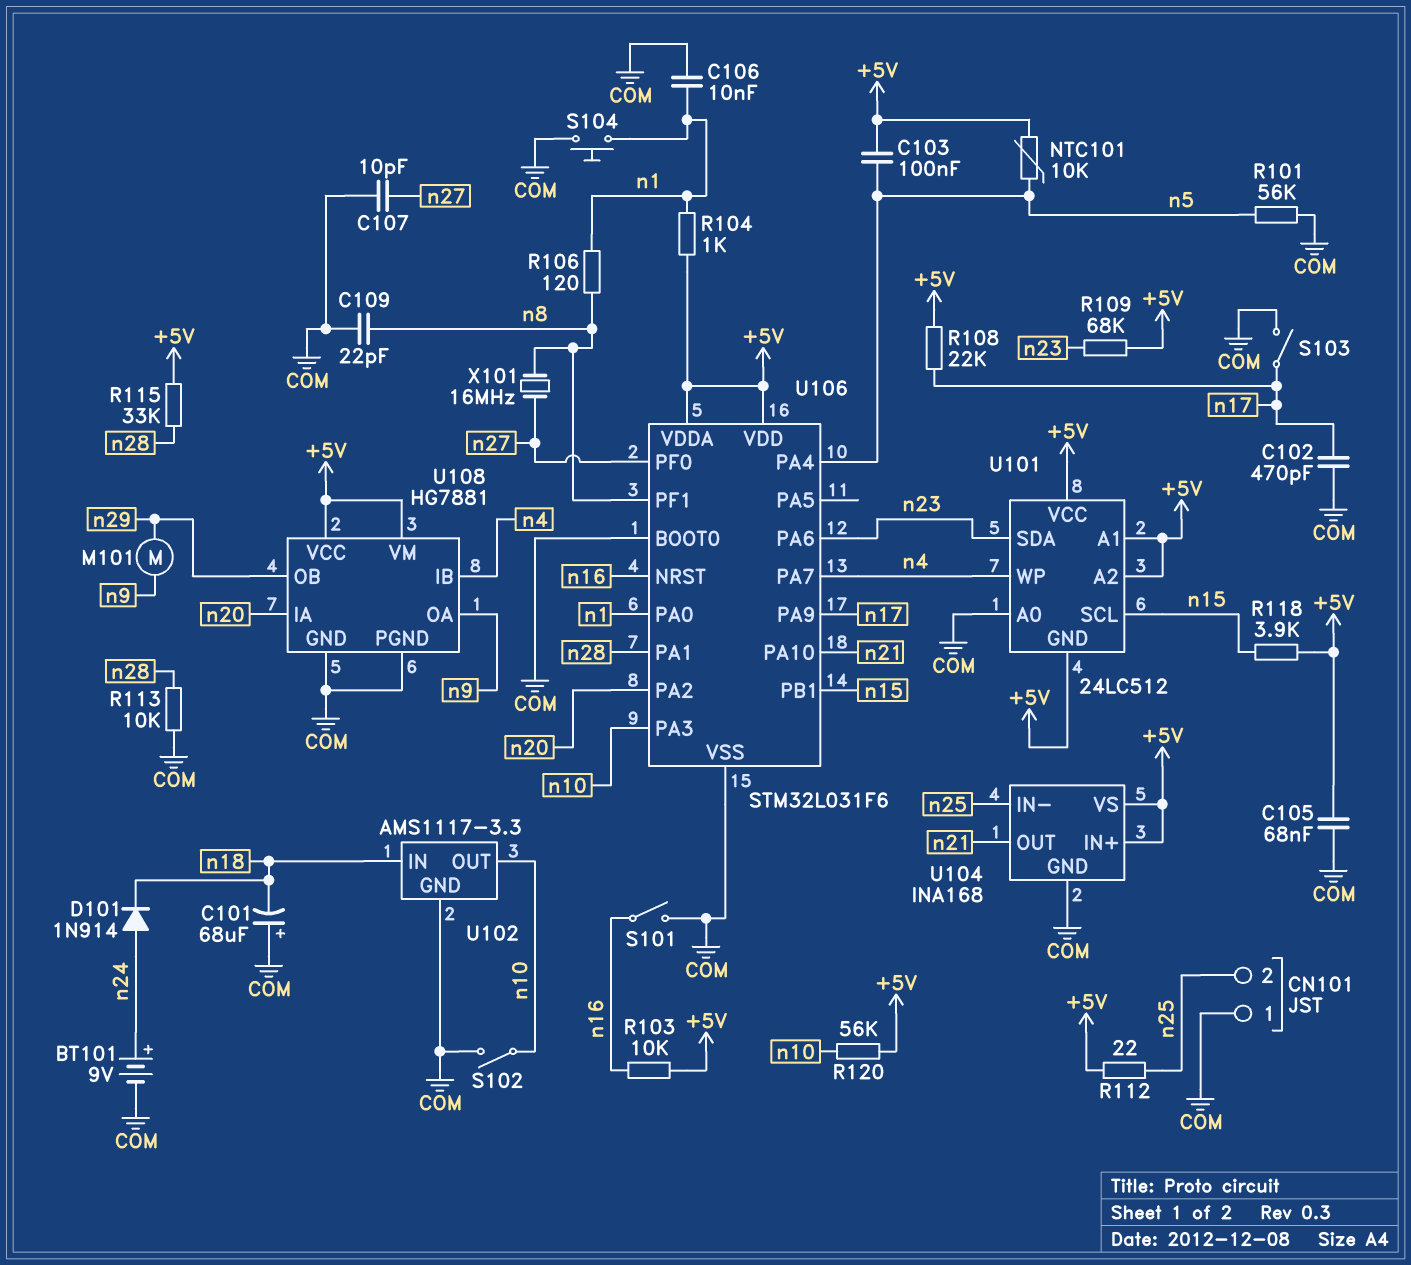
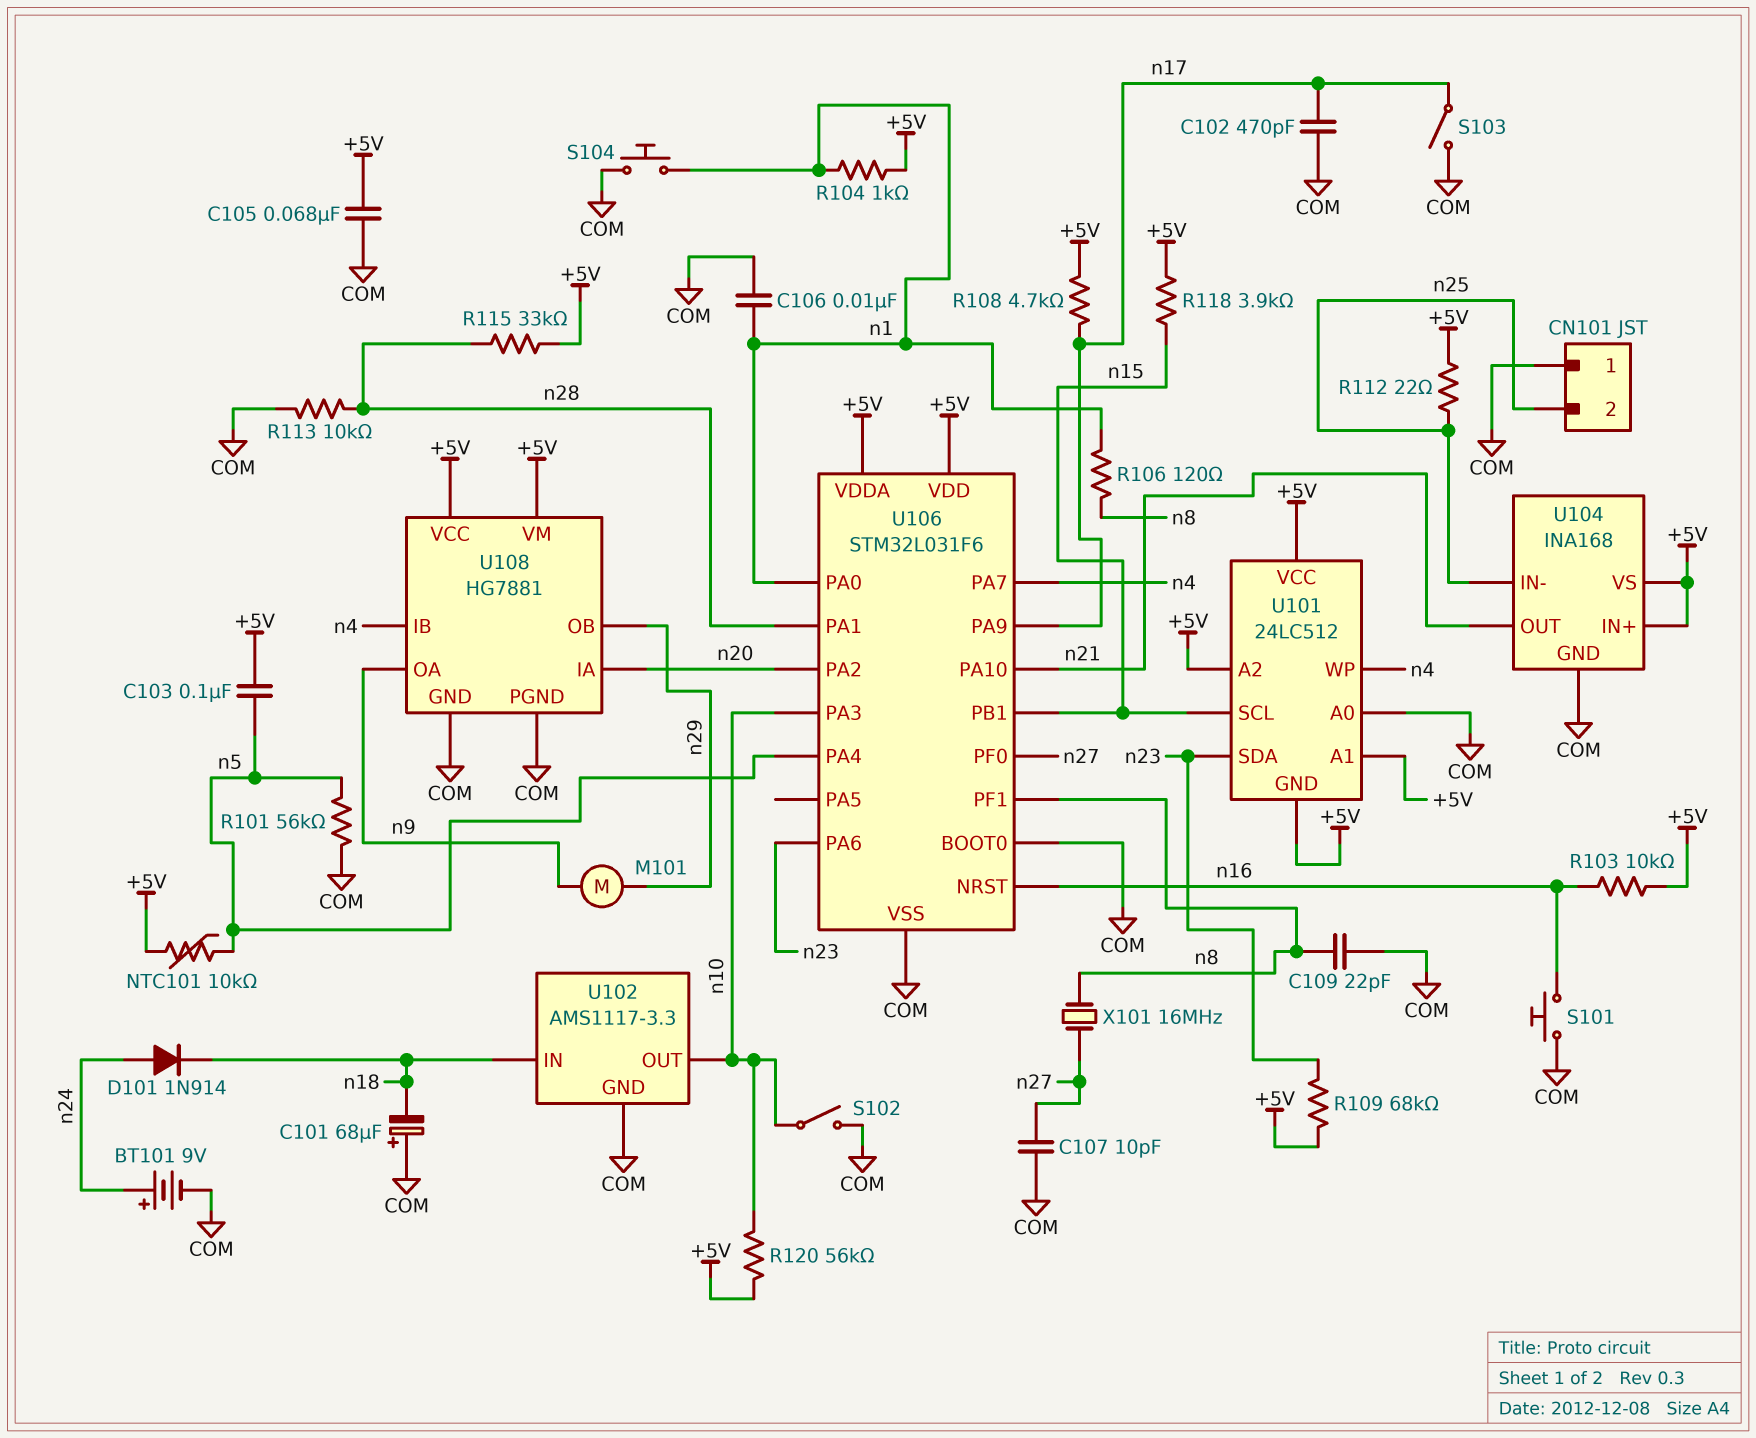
R108: 22k (+5V, n17) -> 4.7k (+5V, n17)
S101: switch (COM, n16) -> button (COM, n16)

